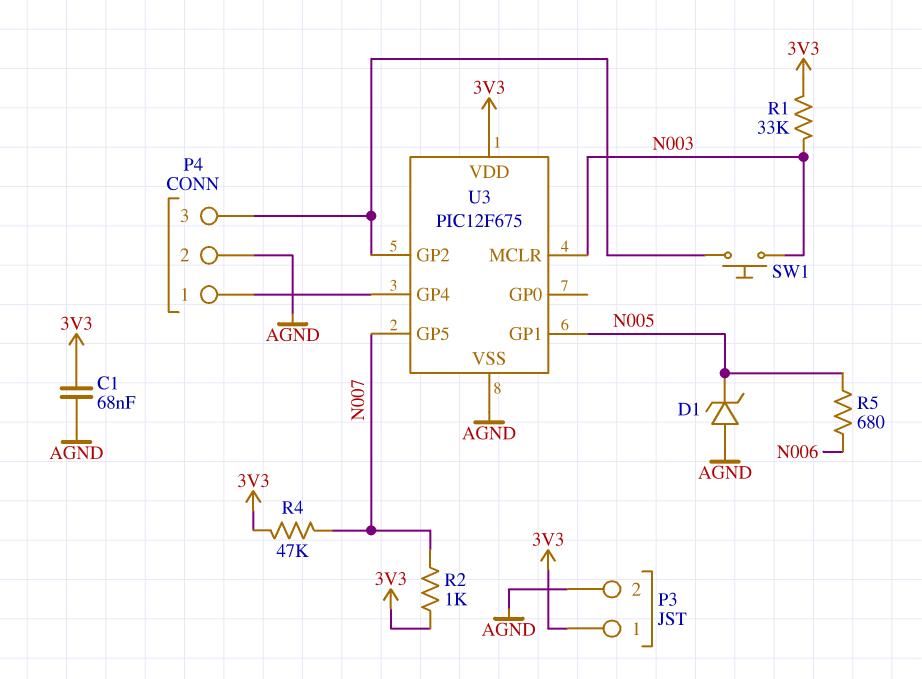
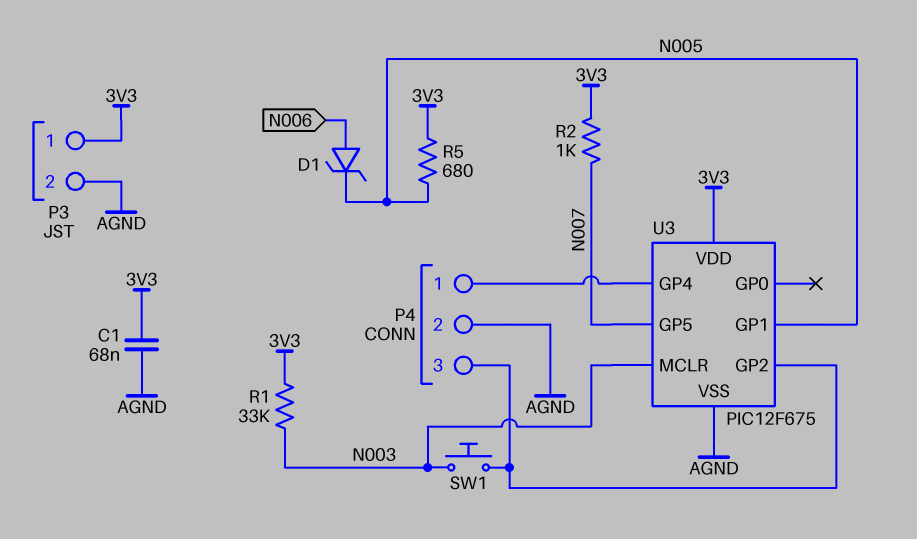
D1: zener (A AGND, K N005) -> zener (A N006, K N005)
R4: 47k (3V3, N007) -> none
R5: 680 (N005, N006) -> 680 (3V3, N005)

